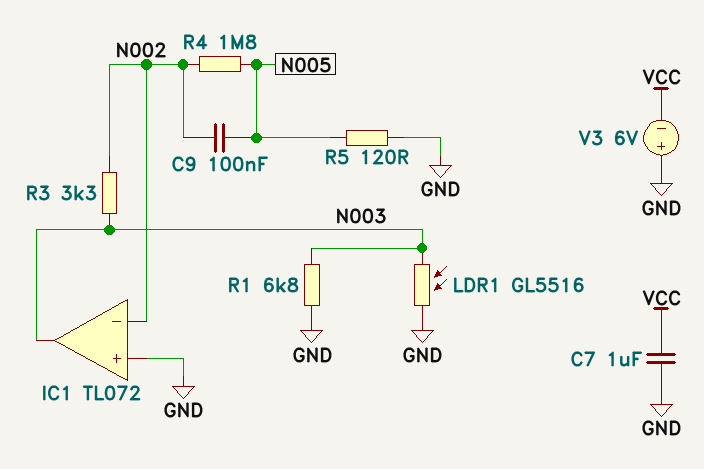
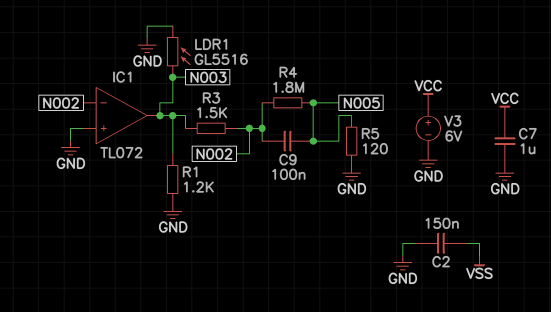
C2: none -> 150nF (GND, VSS)
R1: 6.8k (GND, N003) -> 1.2k (GND, N003)
R3: 3.3k (N002, N003) -> 1.5k (N002, N003)
V3: 6V (plus GND, minus VCC) -> 6V (plus VCC, minus GND)

